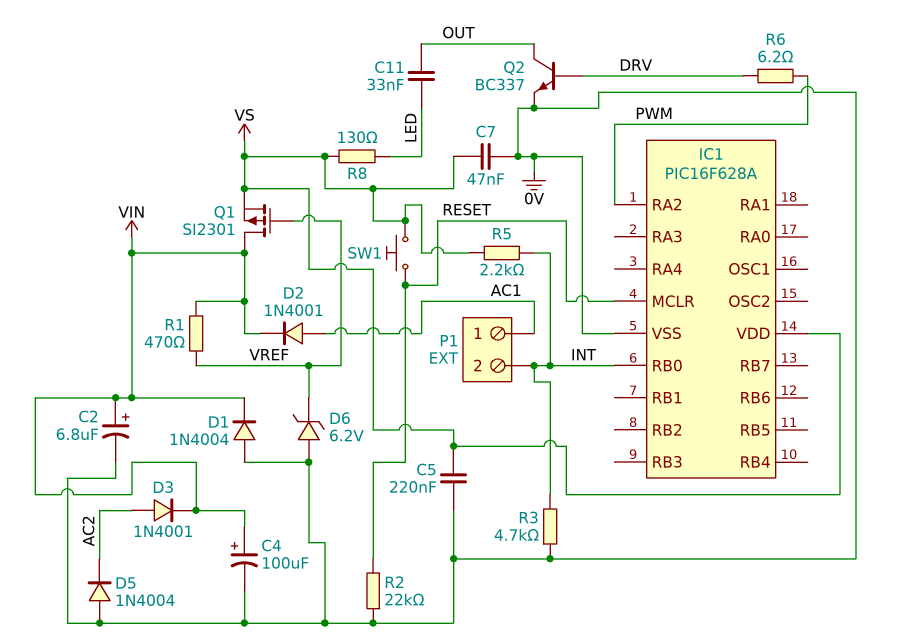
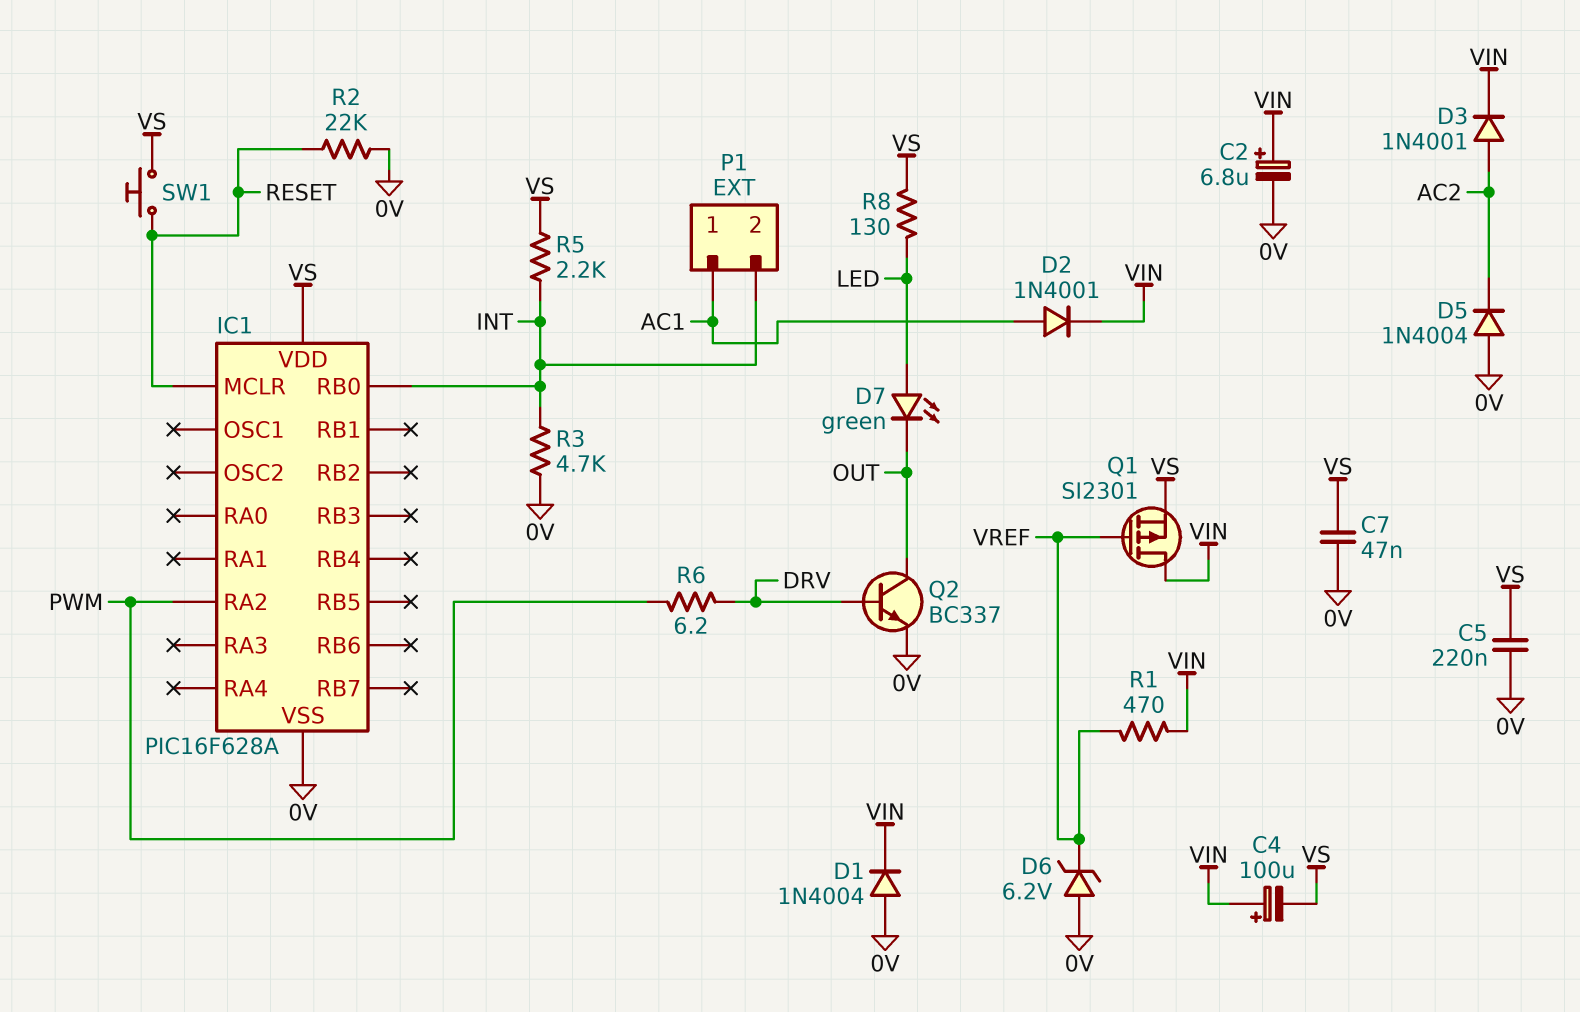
C4: 100uF (plus VIN, minus 0V) -> 100uF (plus VIN, minus VS)
C11: 33nF (LED, OUT) -> none
D7: none -> LED green (A LED, K OUT)

